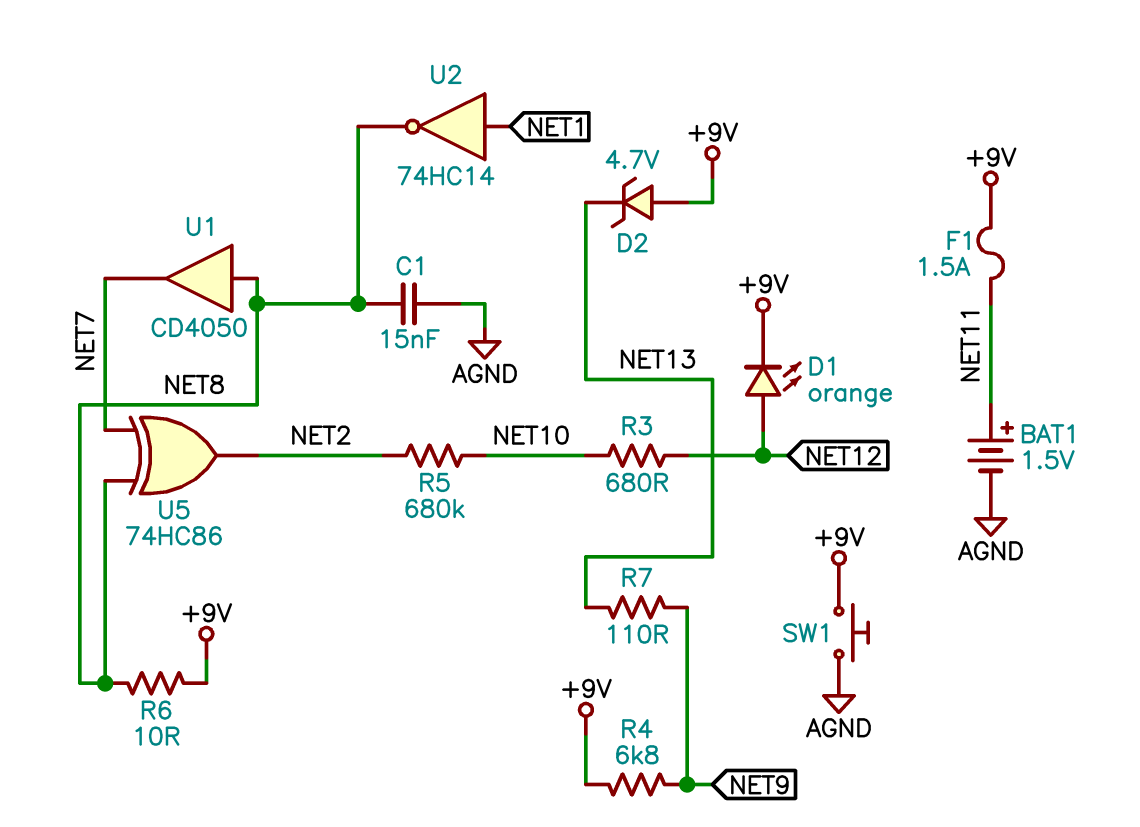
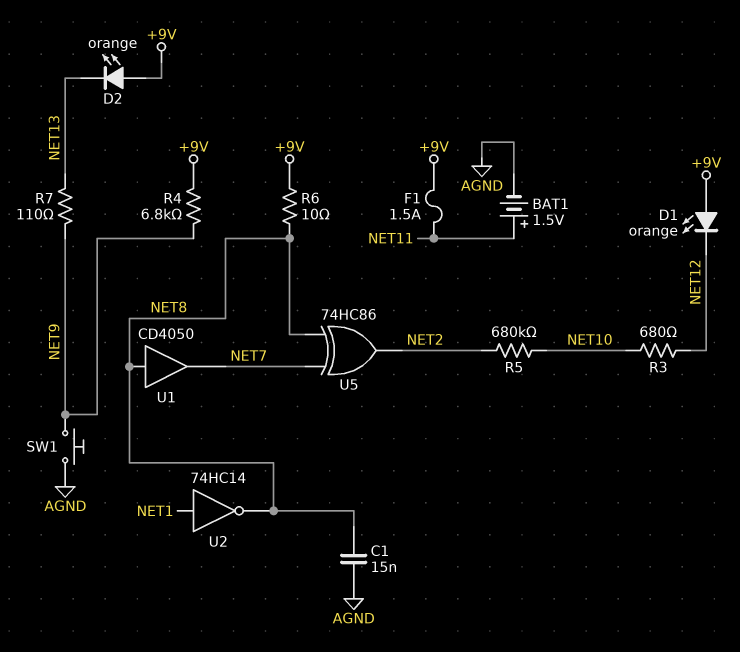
D1: LED orange (A NET12, K +9V) -> LED orange (A +9V, K NET12)
D2: zener 4.7V (A +9V, K NET13) -> LED orange (A +9V, K NET13)
SW1: button (+9V, AGND) -> button (AGND, NET9)

